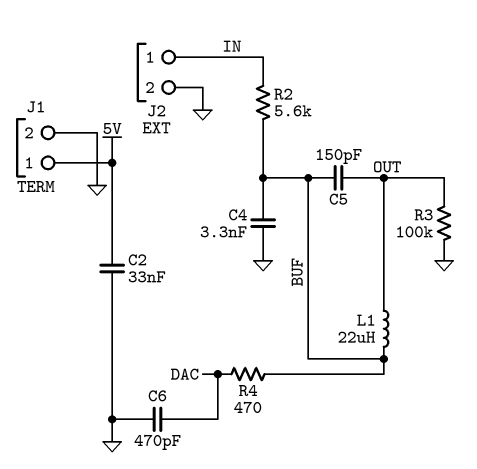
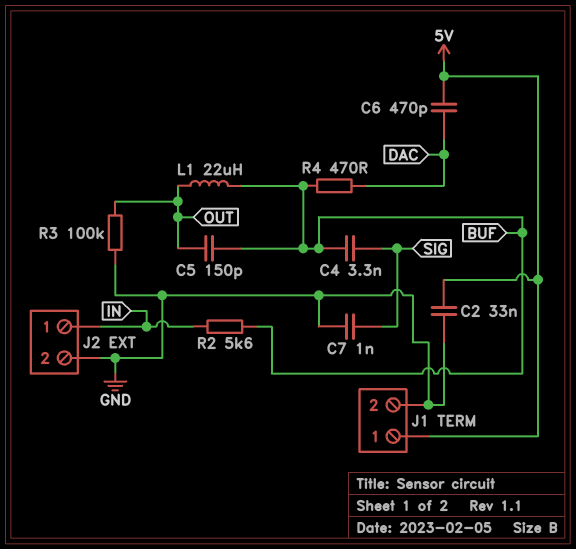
C4: 3.3nF (BUF, GND) -> 3.3nF (BUF, SIG)
C6: 470pF (DAC, GND) -> 470pF (5V, DAC)
C7: none -> 1nF (GND, SIG)

